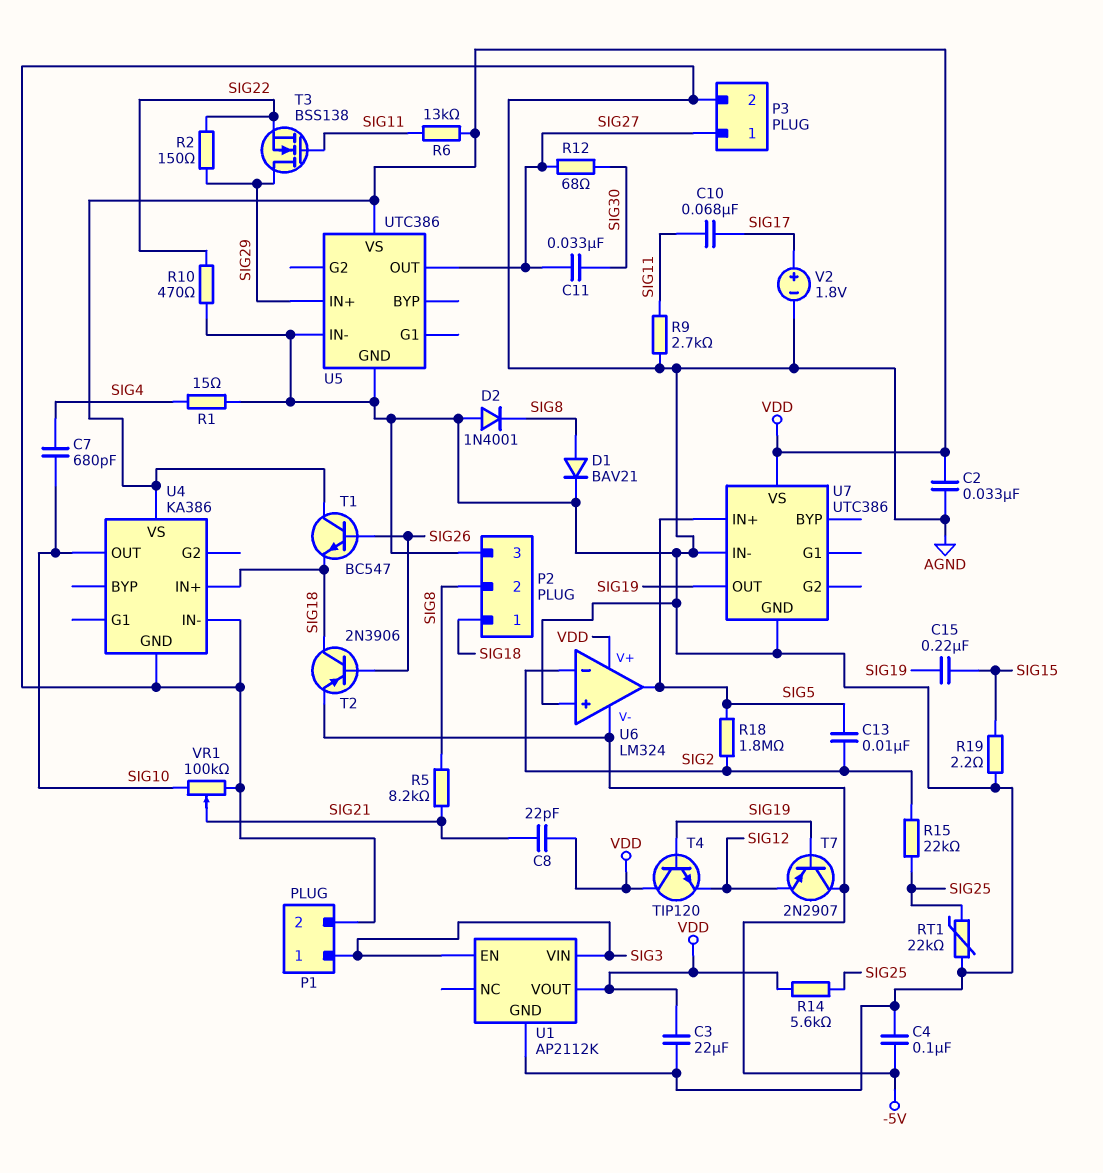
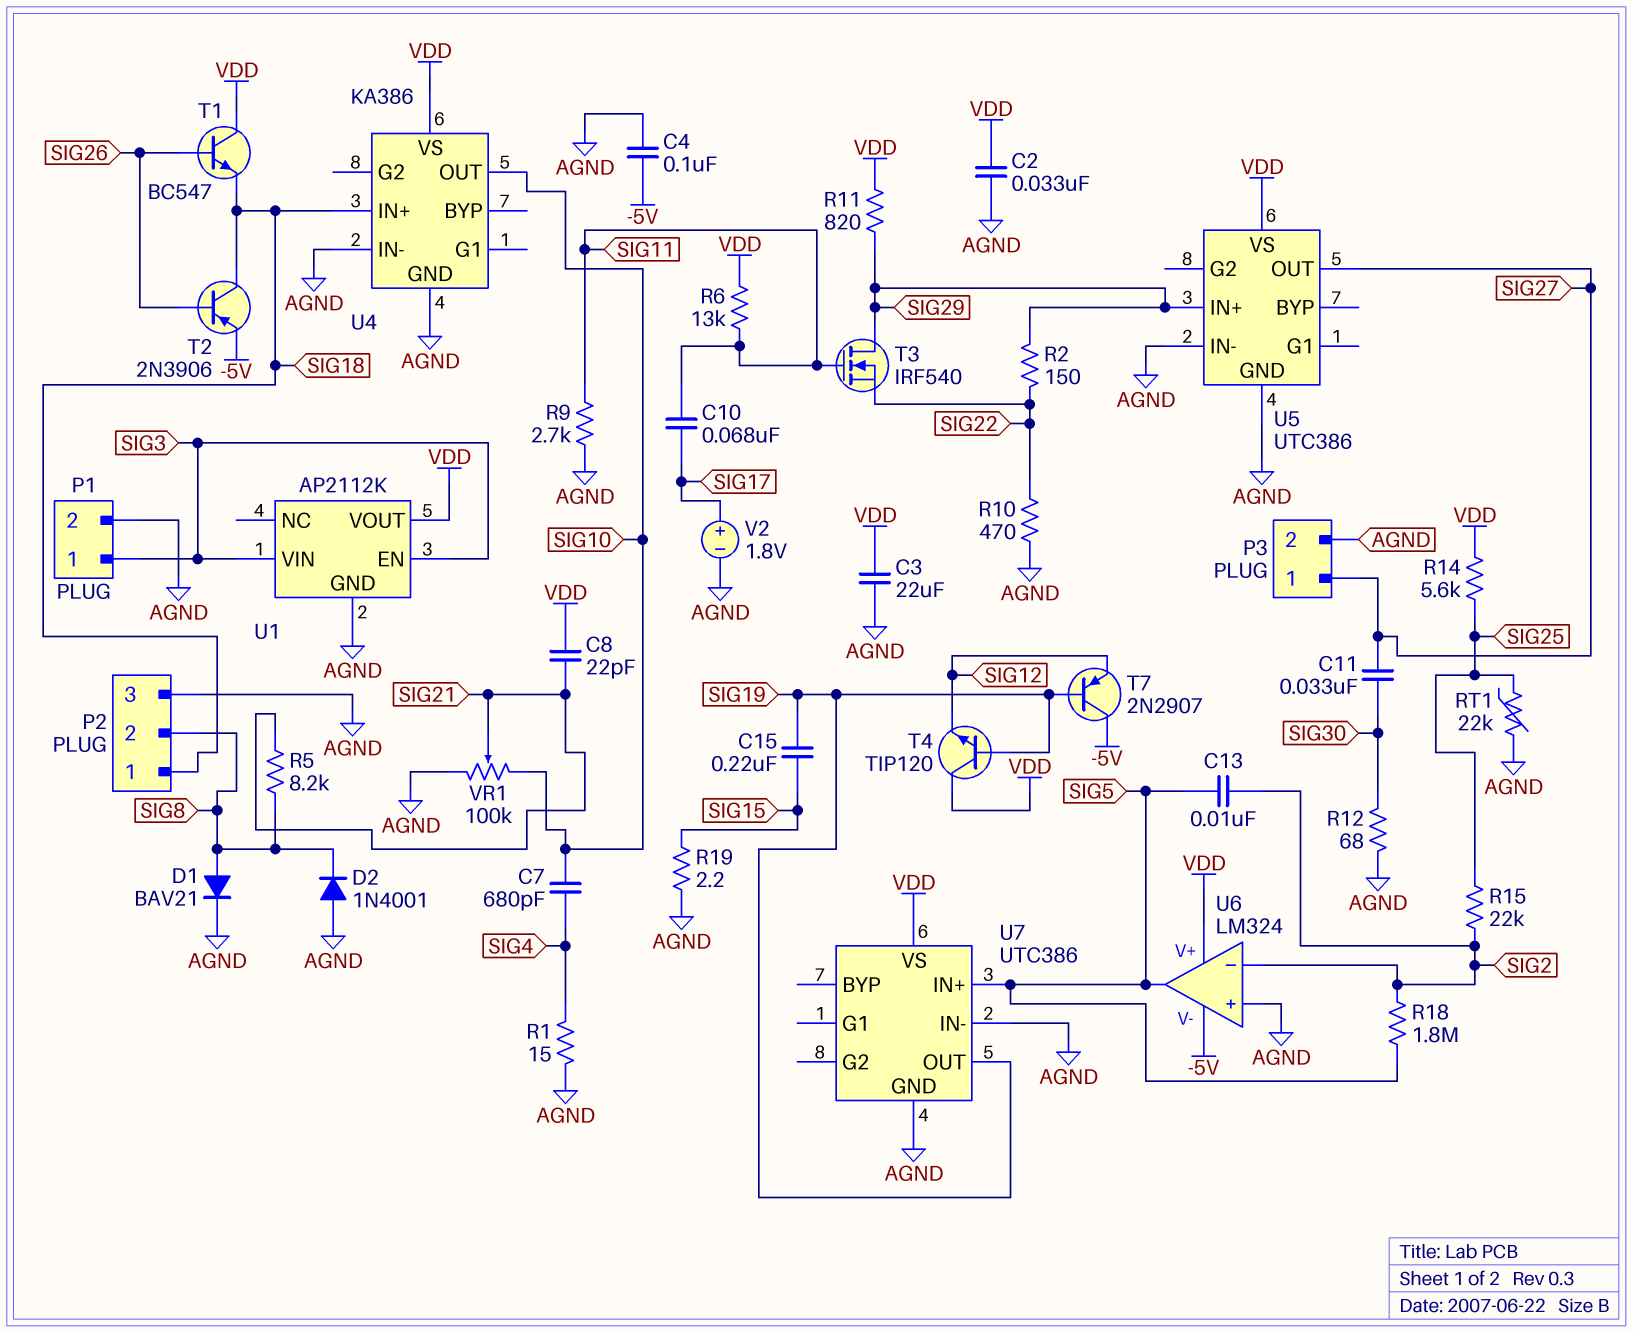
R11: none -> 820 (SIG29, VDD)
R12: 68 (SIG27, SIG30) -> 68 (AGND, SIG30)
T3: NMOS BSS138 (G SIG11, D SIG29, S SIG22) -> NMOS IRF540 (G SIG11, D SIG29, S SIG22)

